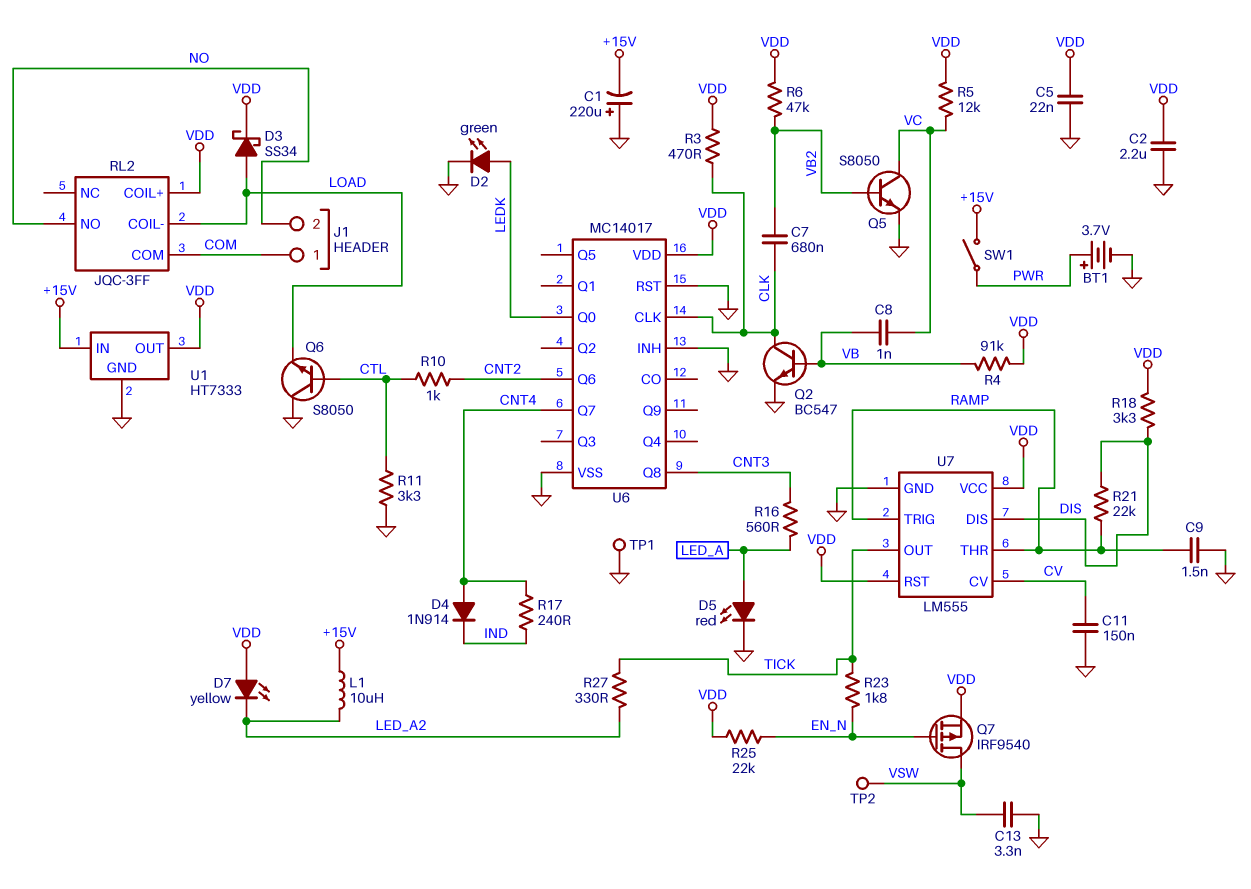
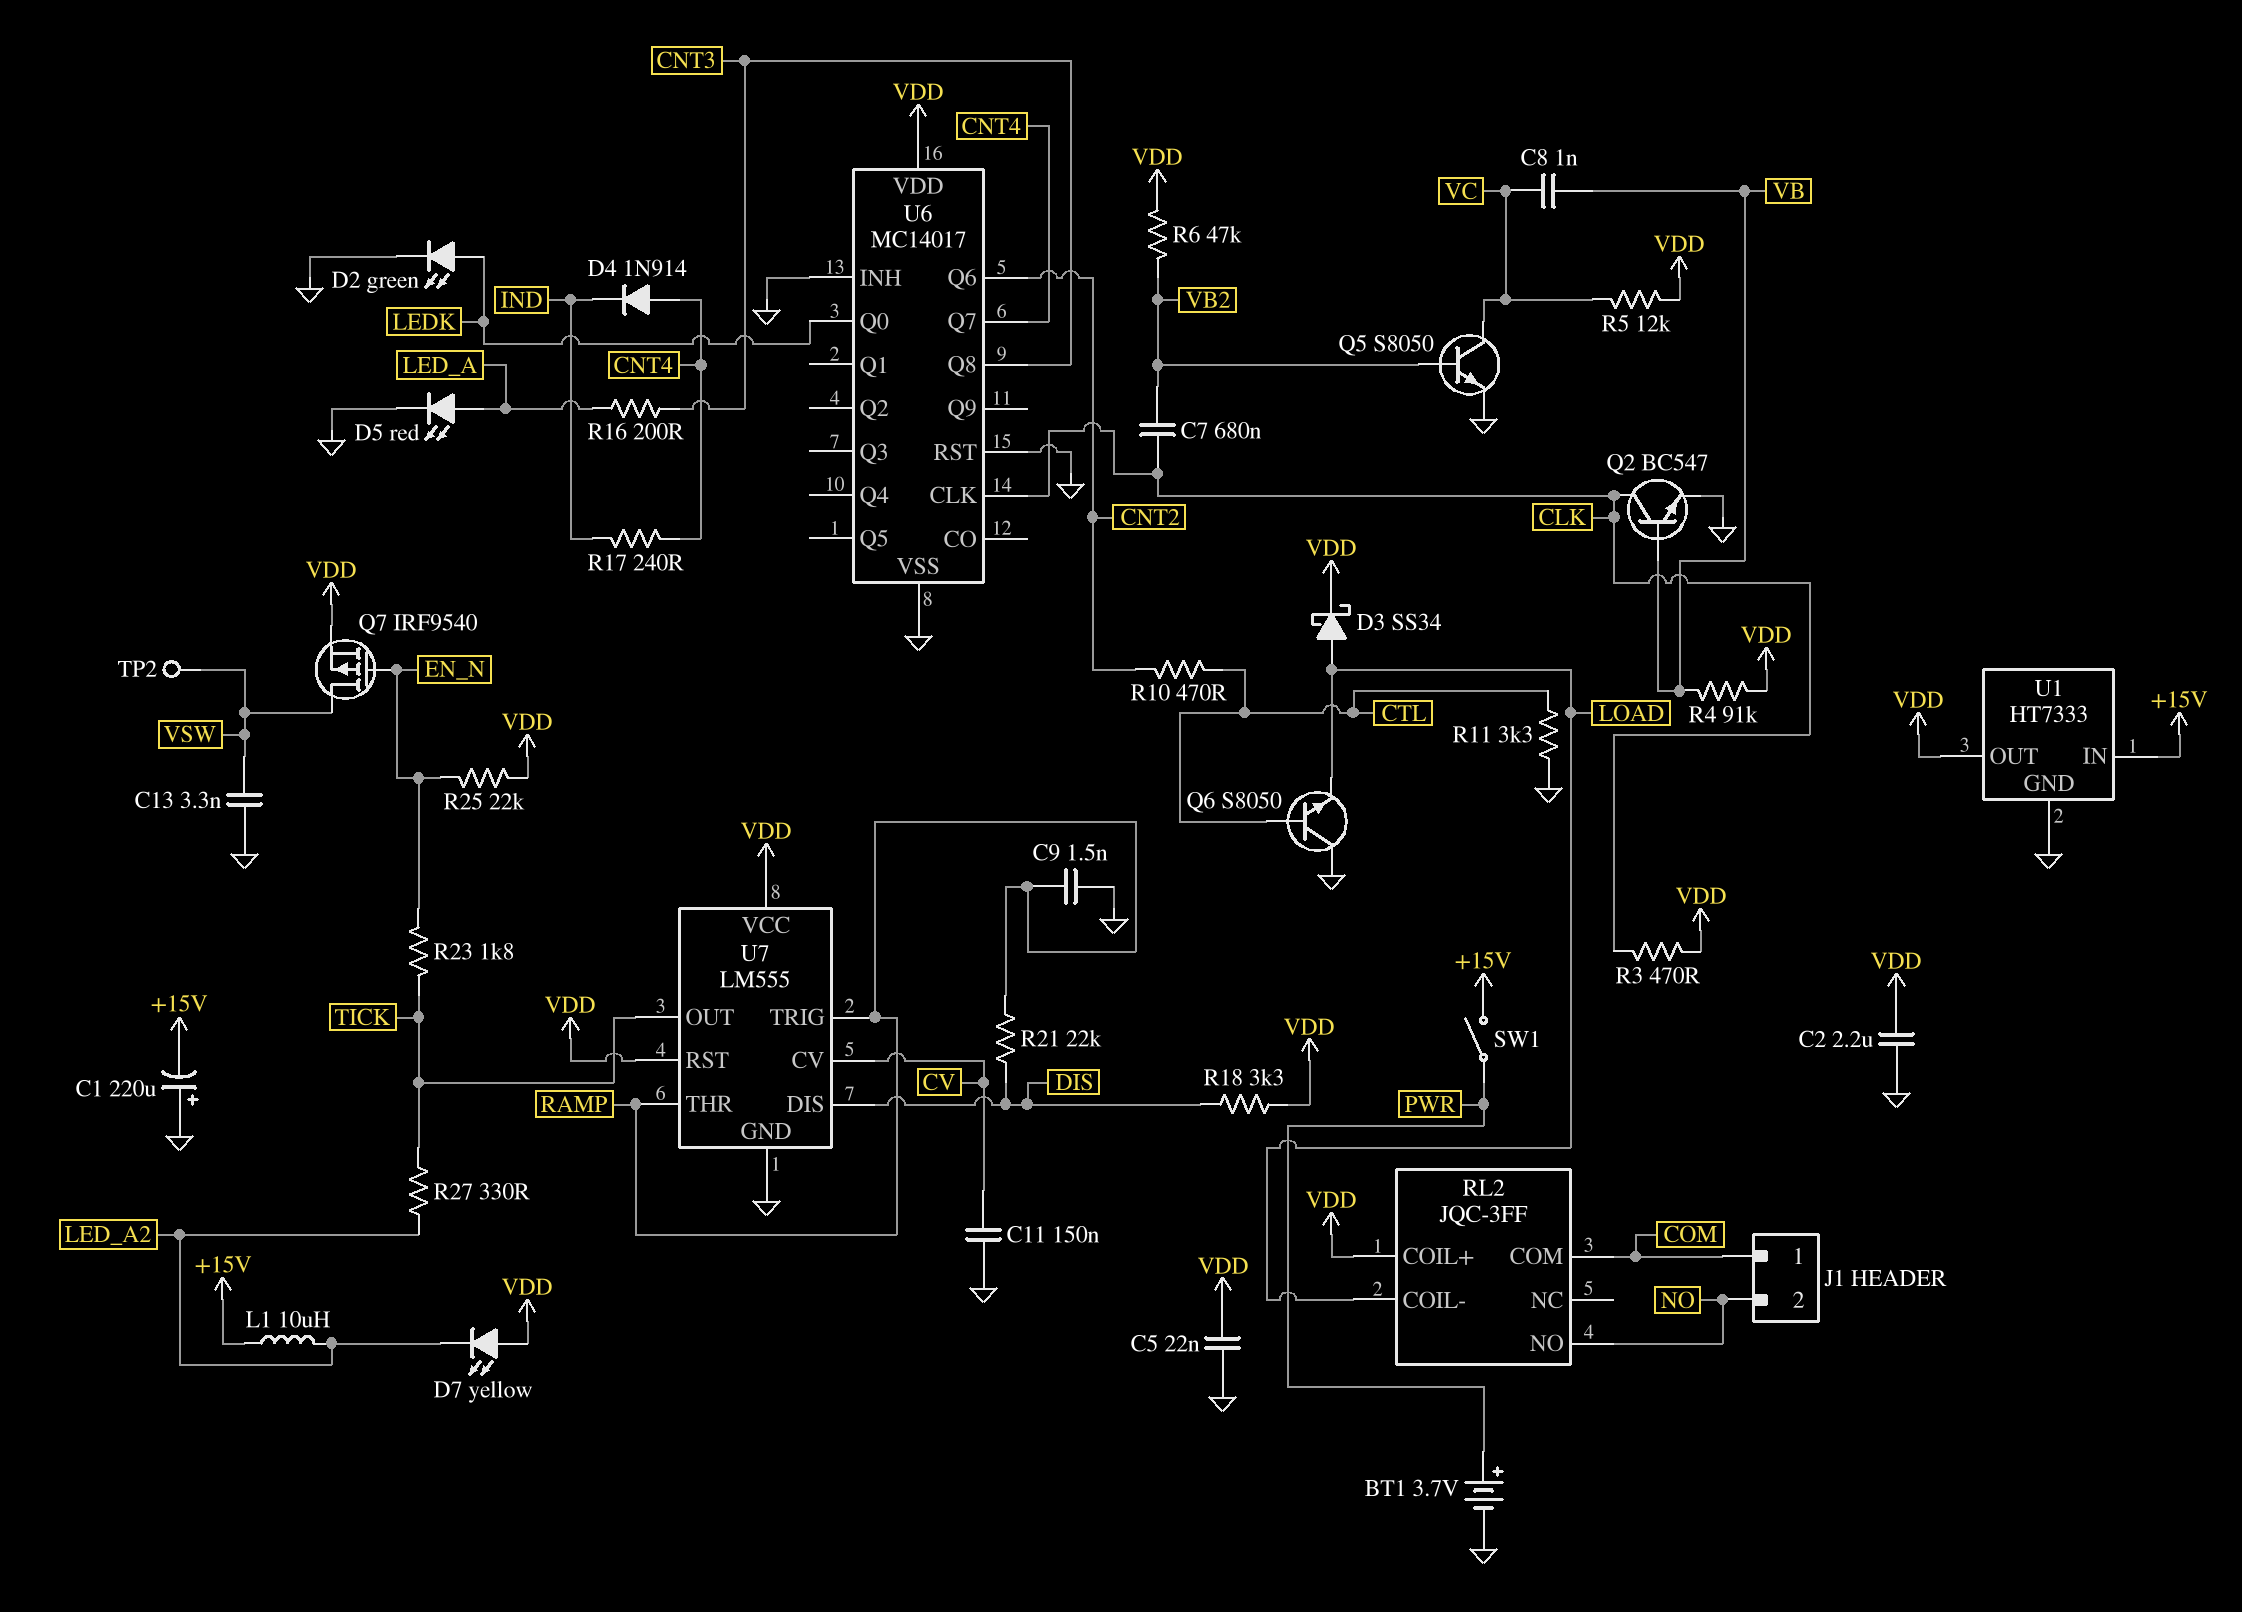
R10: 1k (CNT2, CTL) -> 470 (CNT2, CTL)
R16: 560 (CNT3, LED_A) -> 200 (CNT3, LED_A)
TP1: test point (GND) -> none

